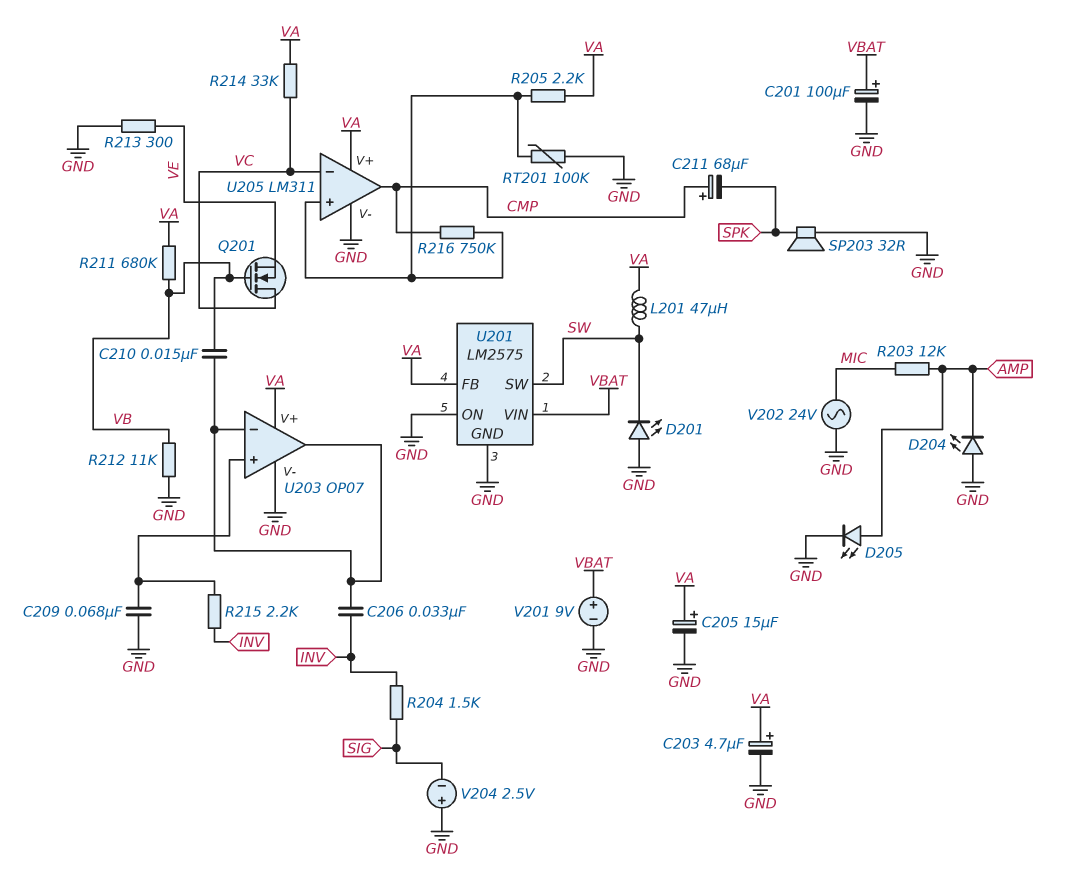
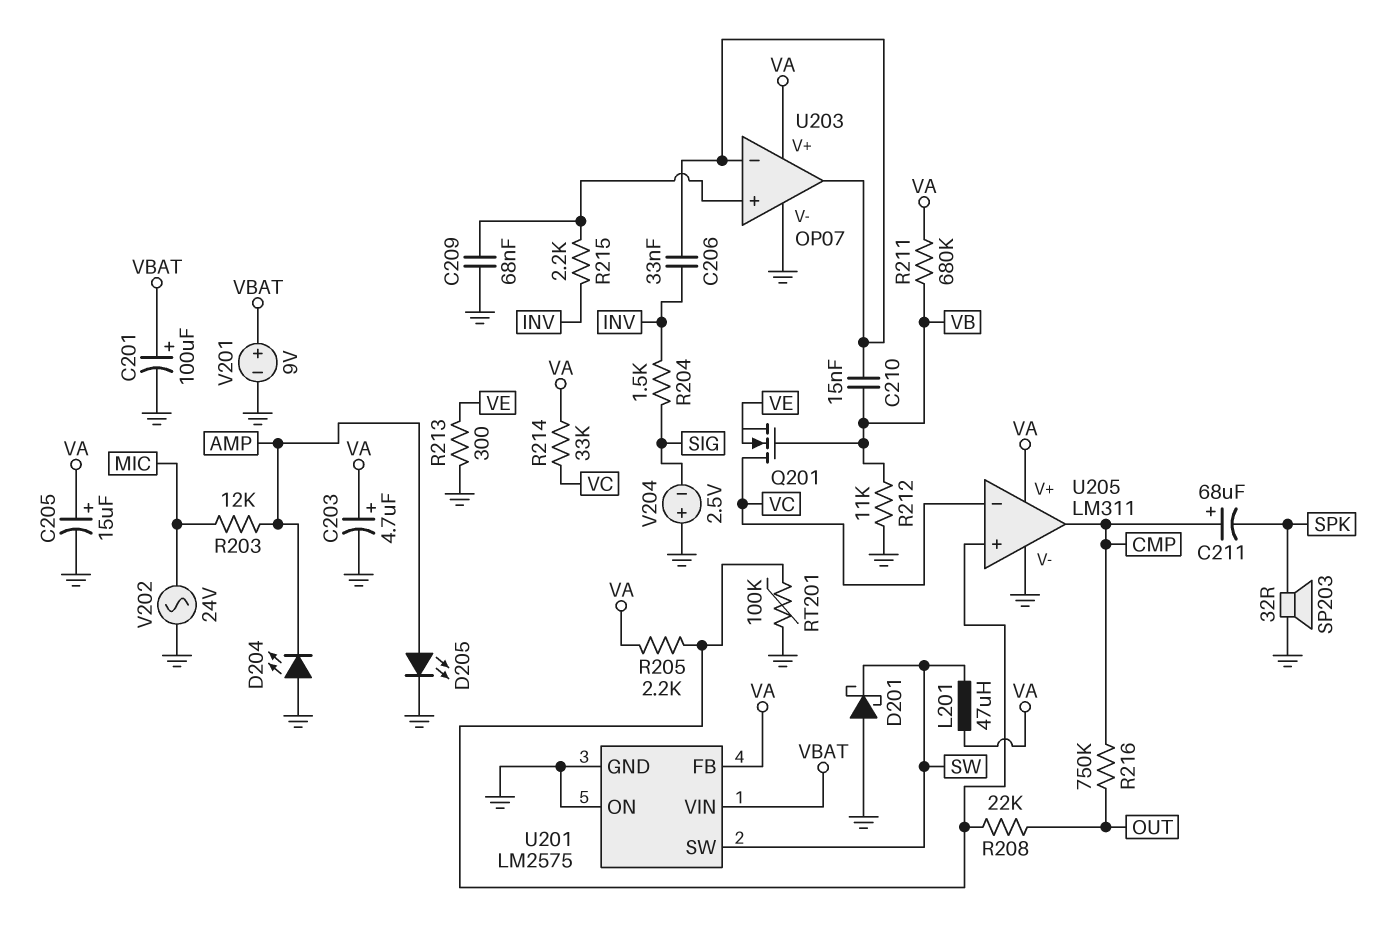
D201: LED (A GND, K SW) -> schottky (A GND, K SW)
R208: none -> 22k (OUT, U205/in+)
R216: 750k (CMP, U205/in+) -> 750k (CMP, OUT)

